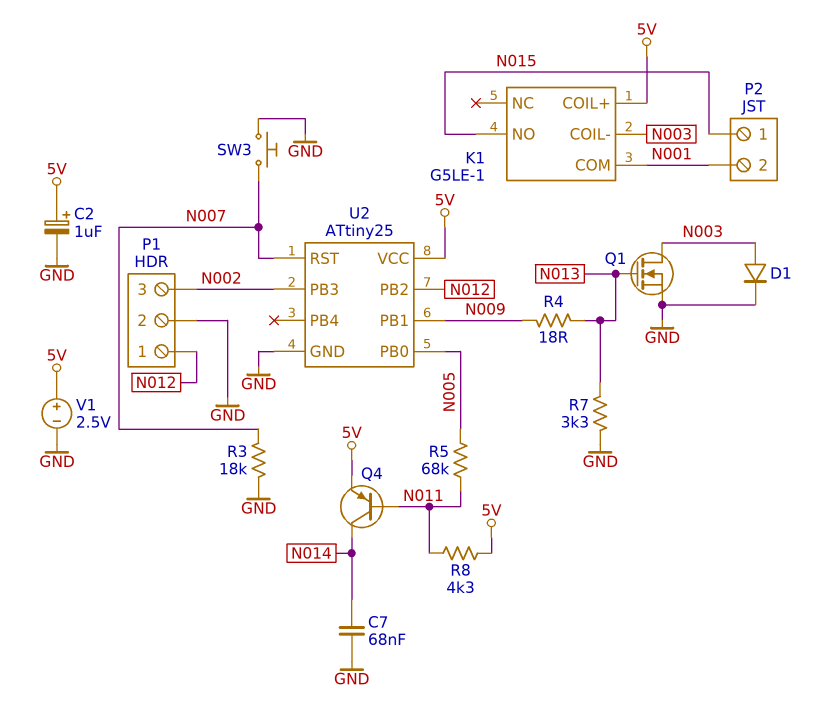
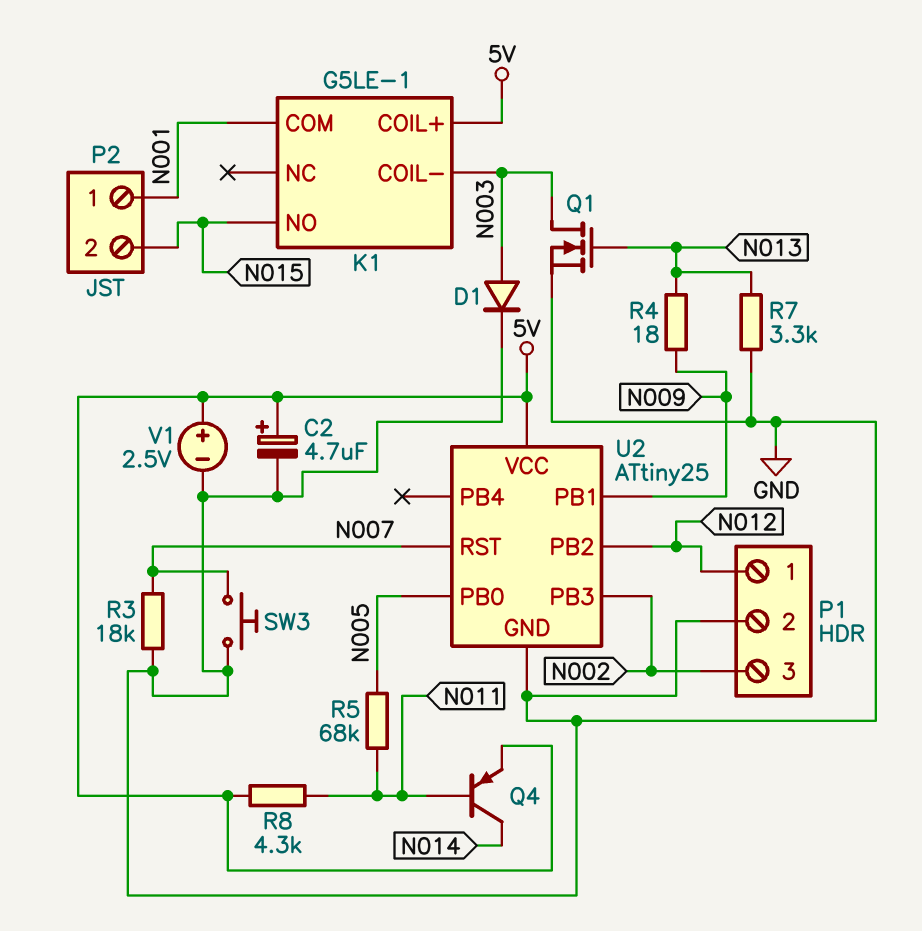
C2: 1uF (plus 5V, minus GND) -> 4.7uF (plus 5V, minus GND)
C7: 68nF (GND, N014) -> none
P2 pin 1: N015 -> N001
P2 pin 2: N001 -> N015

